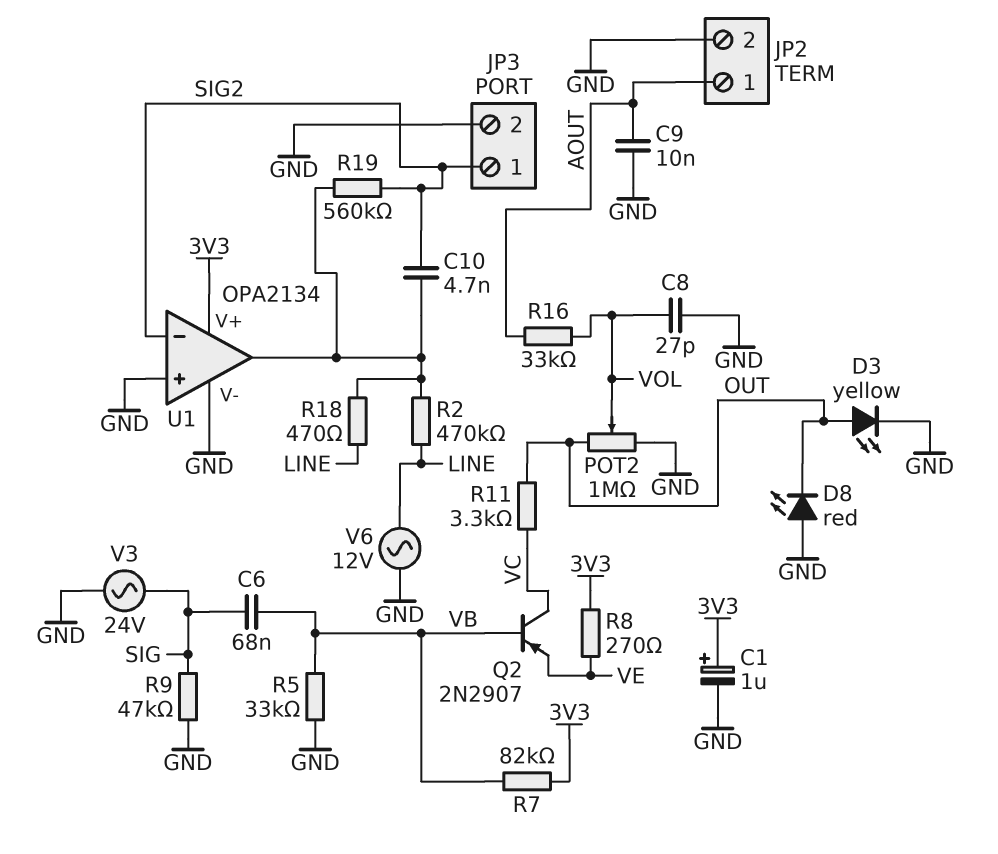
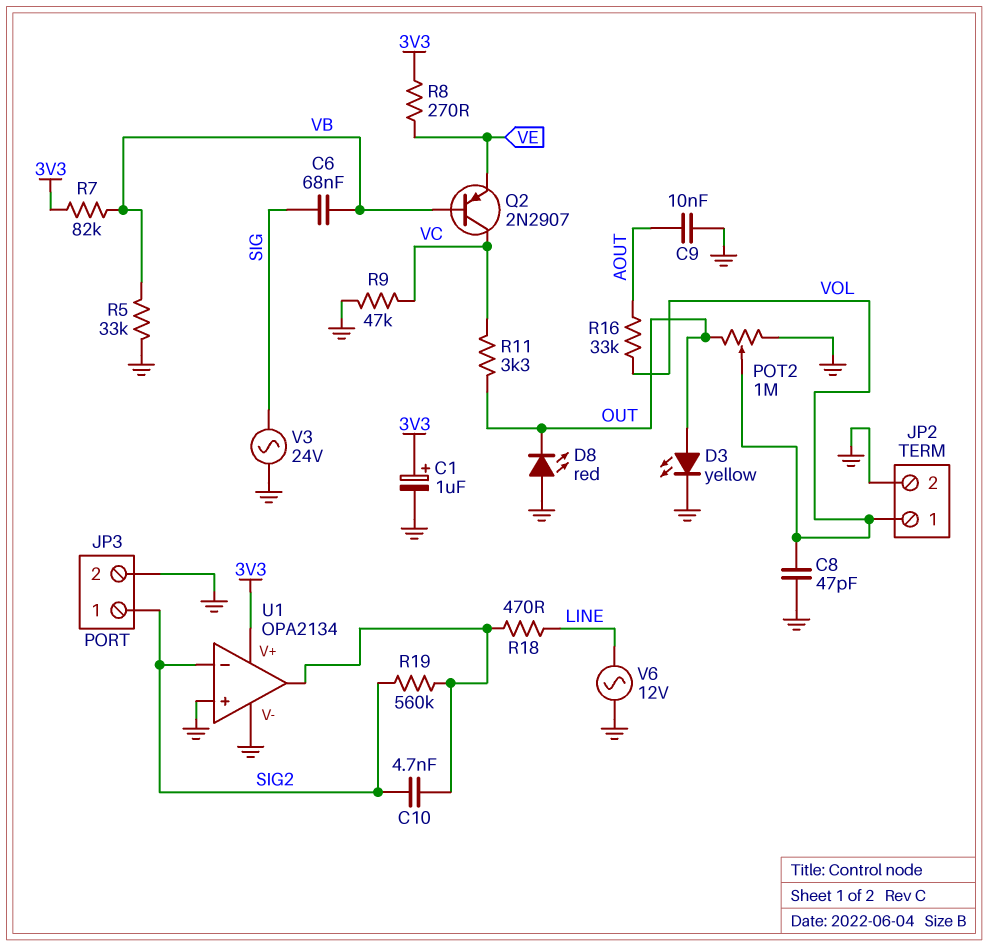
C8: 27pF (GND, VOL) -> 47pF (GND, VOL)
JP2 pin 1: AOUT -> VOL
R2: 470k (LINE, U1/out) -> none
R9: 47k (GND, SIG) -> 47k (GND, VC)

